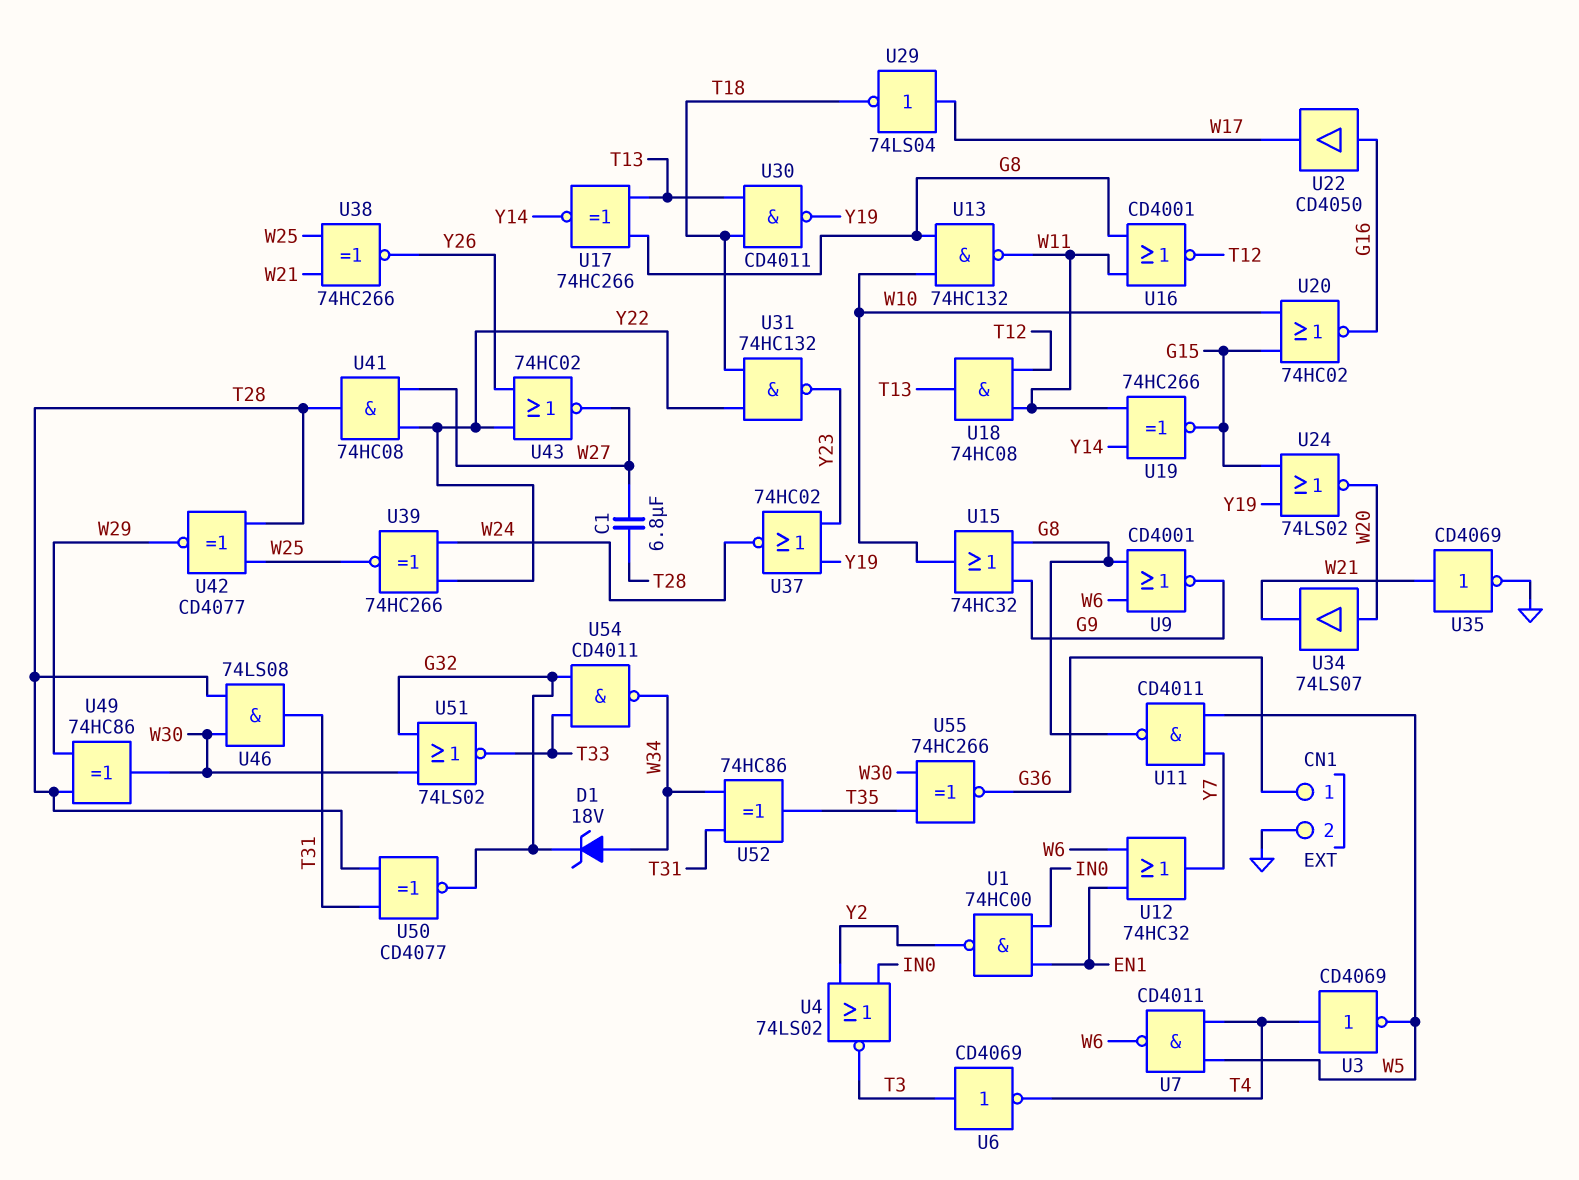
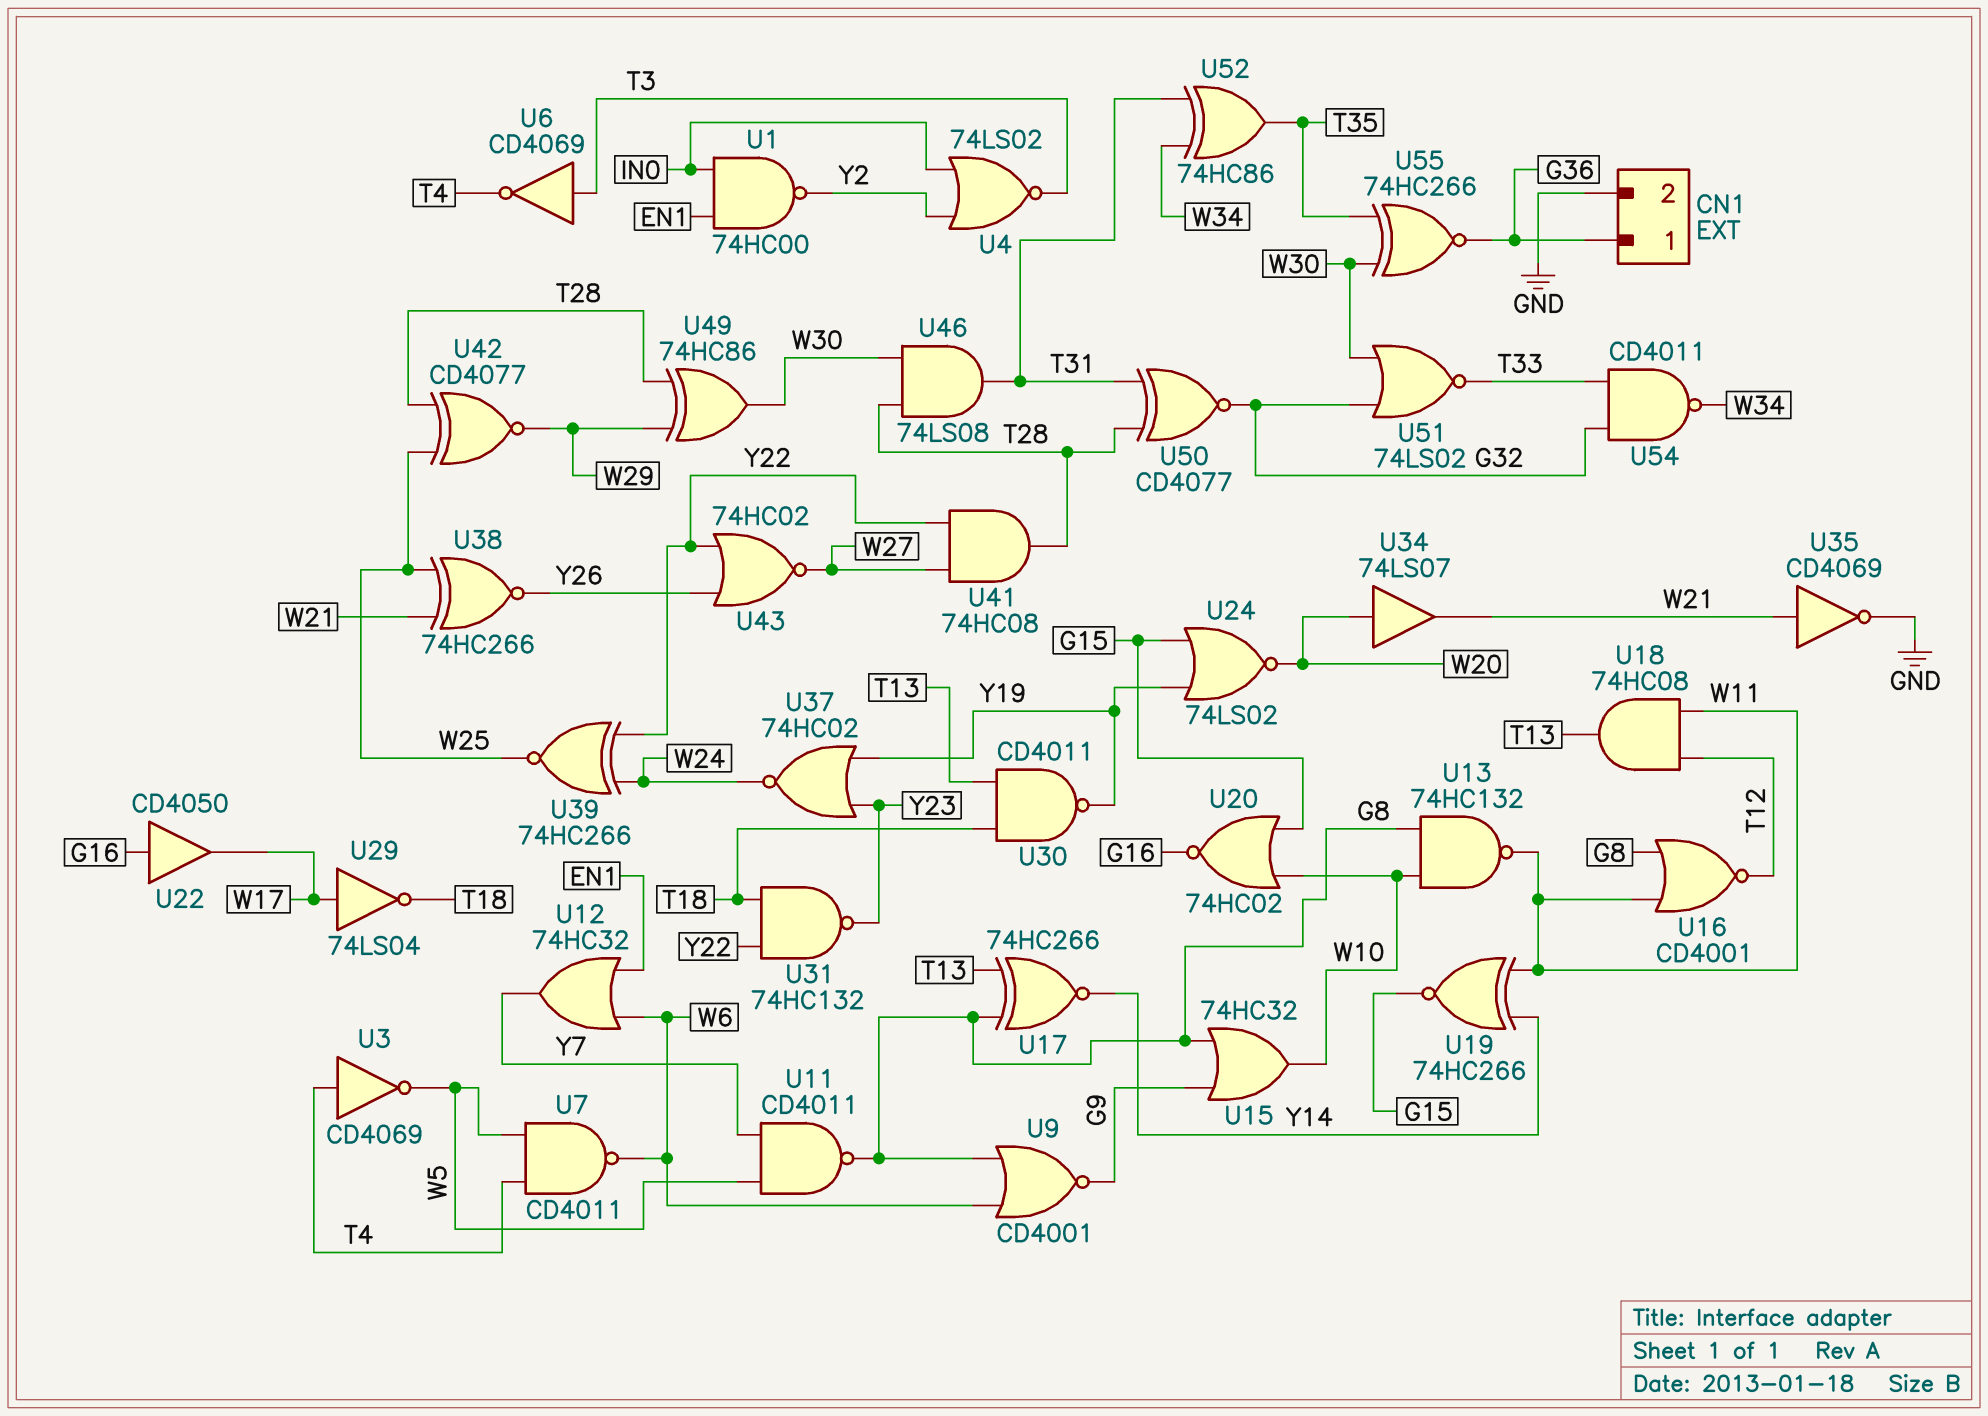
C1: 6.8uF (T28, W27) -> none
D1: zener 18V (A W34, K G32) -> none

